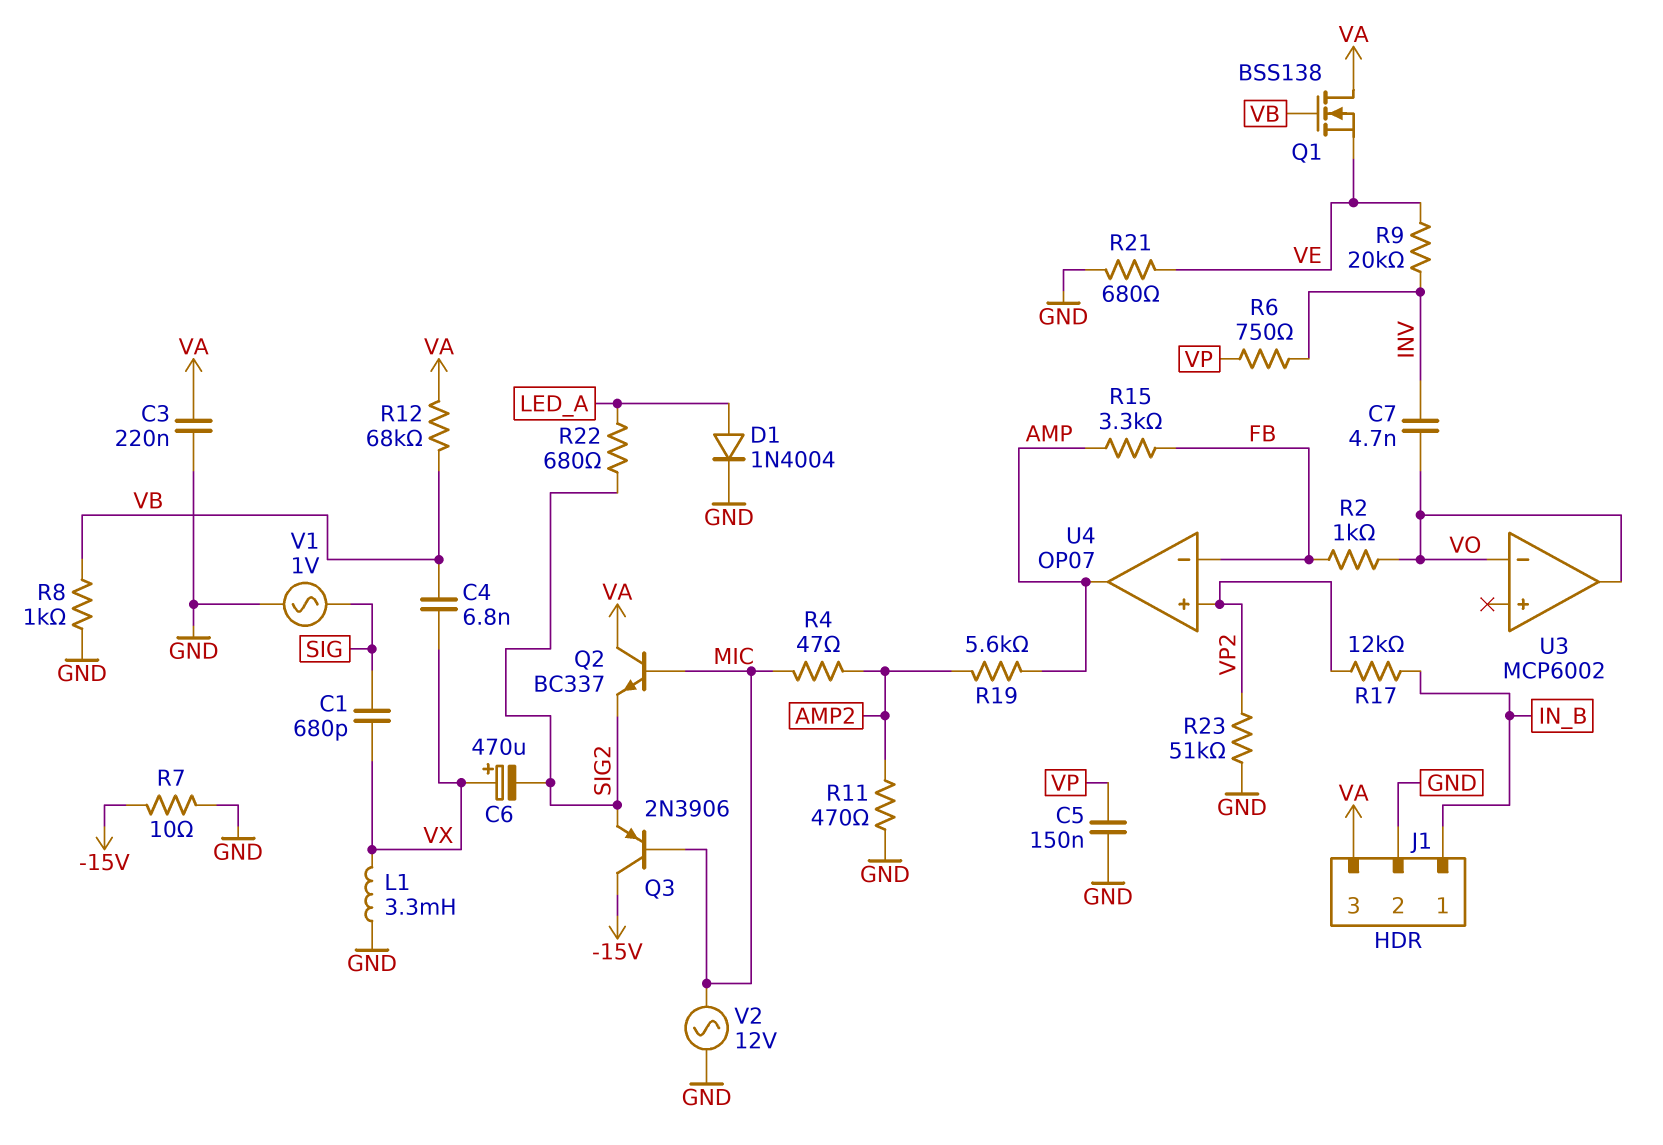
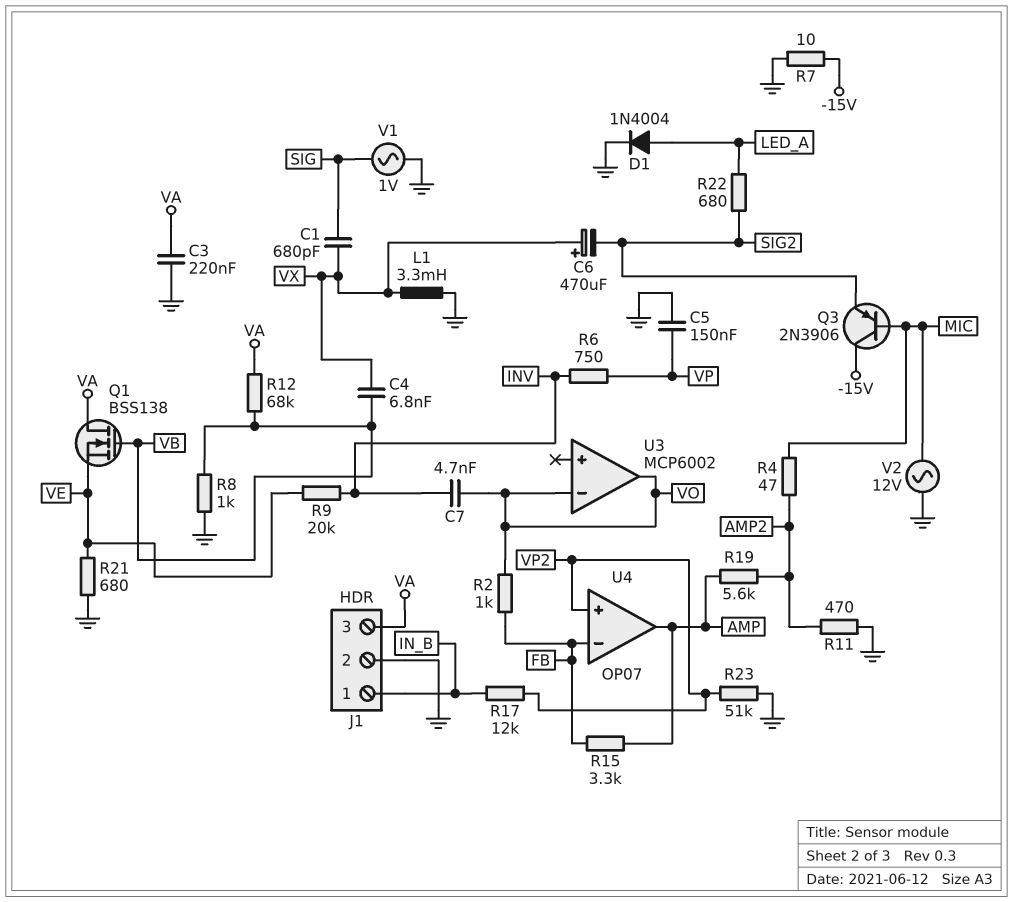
Q2: NPN BC337 (B MIC, C VA, E SIG2) -> none

